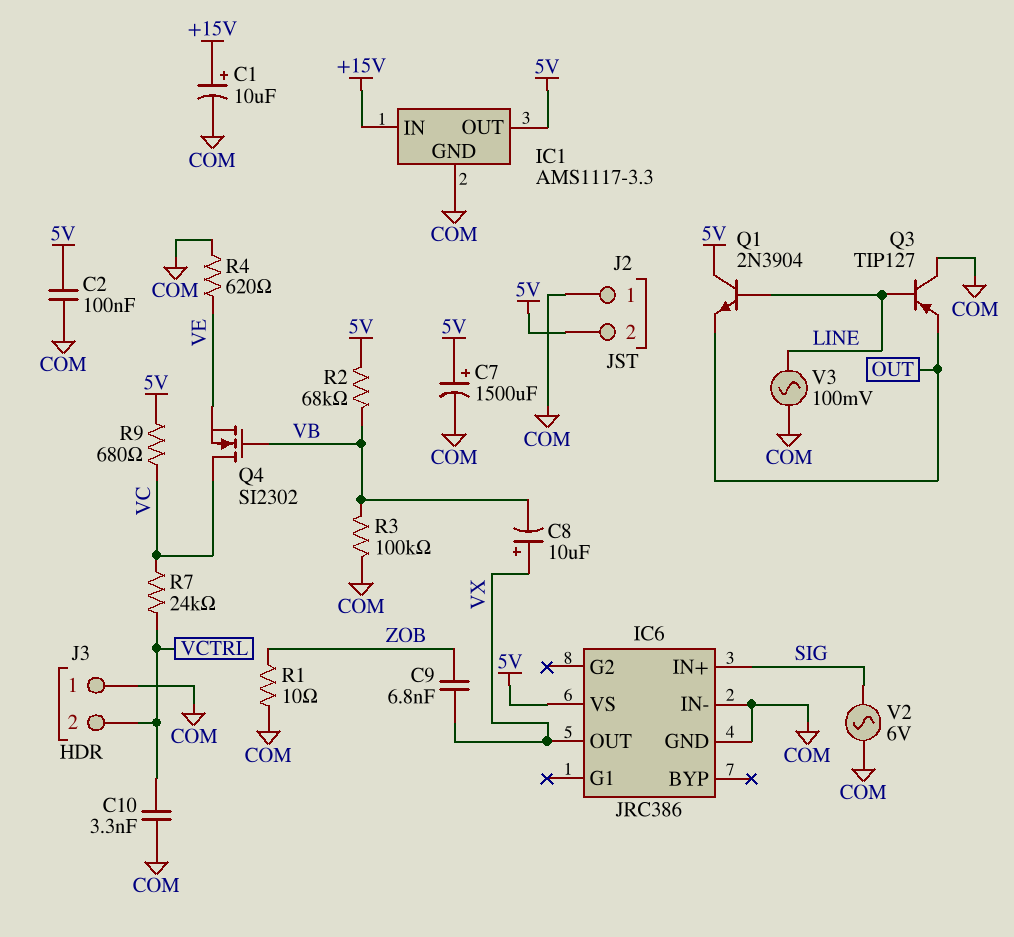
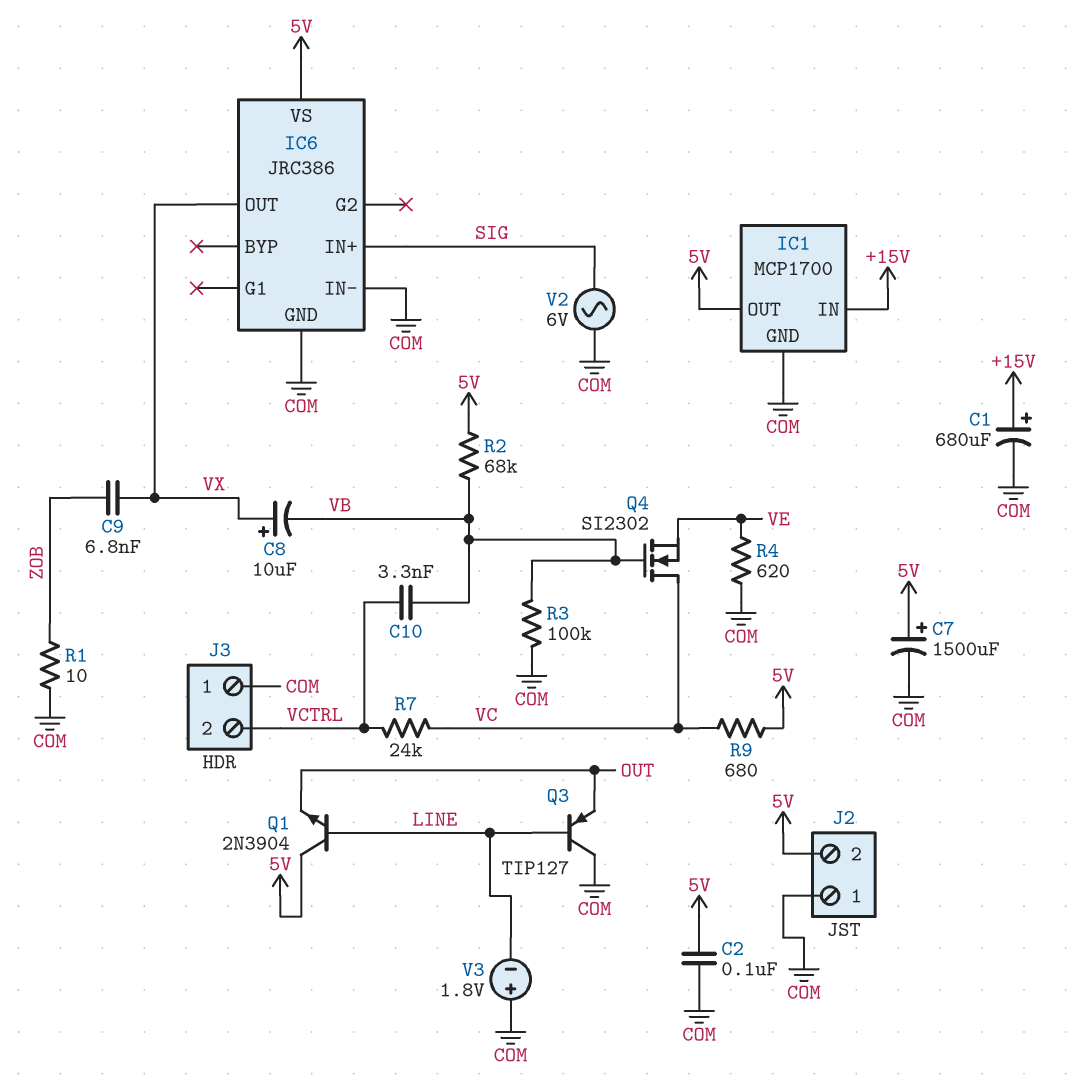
C1: 10uF (plus +15V, minus COM) -> 680uF (plus +15V, minus COM)
C10: 3.3nF (COM, VCTRL) -> 3.3nF (VB, VCTRL)
IC1: AMS1117-3.3 -> MCP1700
V3: AC 100mV (COM, LINE) -> 1.8V (plus COM, minus LINE)

